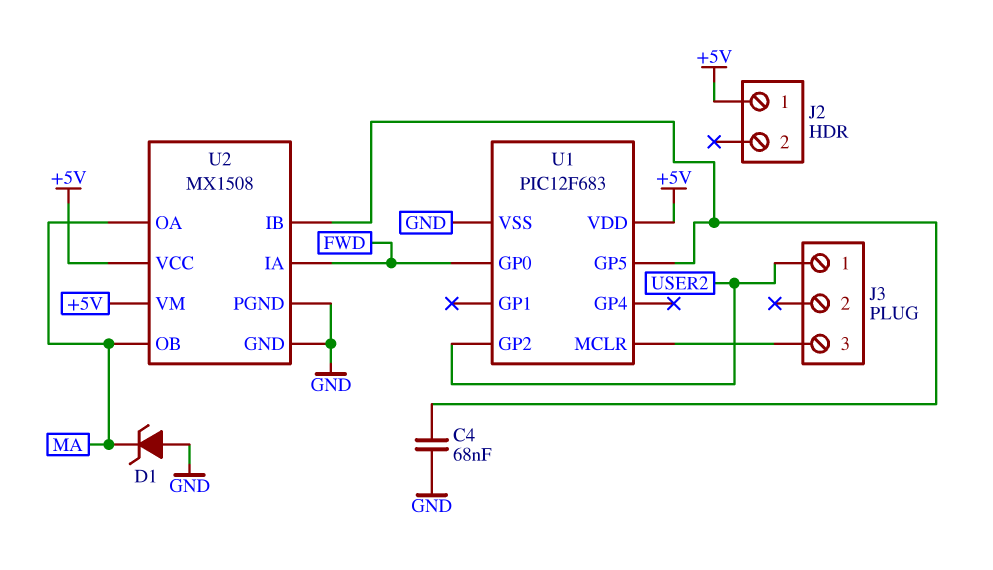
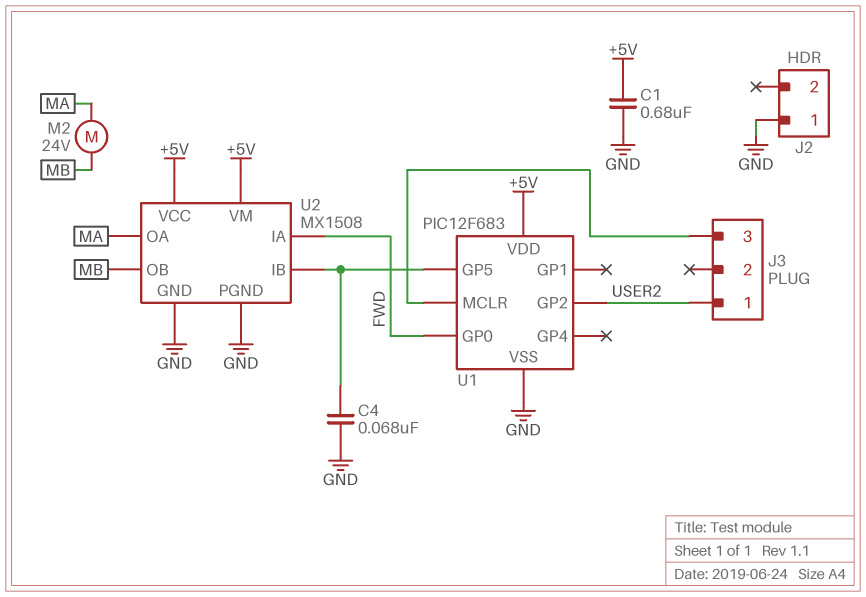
C1: none -> 680nF (+5V, GND)
D1: zener (A GND, K MA) -> none
J2 pin 1: +5V -> GND
M2: none -> motor 24V (MA, MB)
U2 pin OB: MA -> MB

